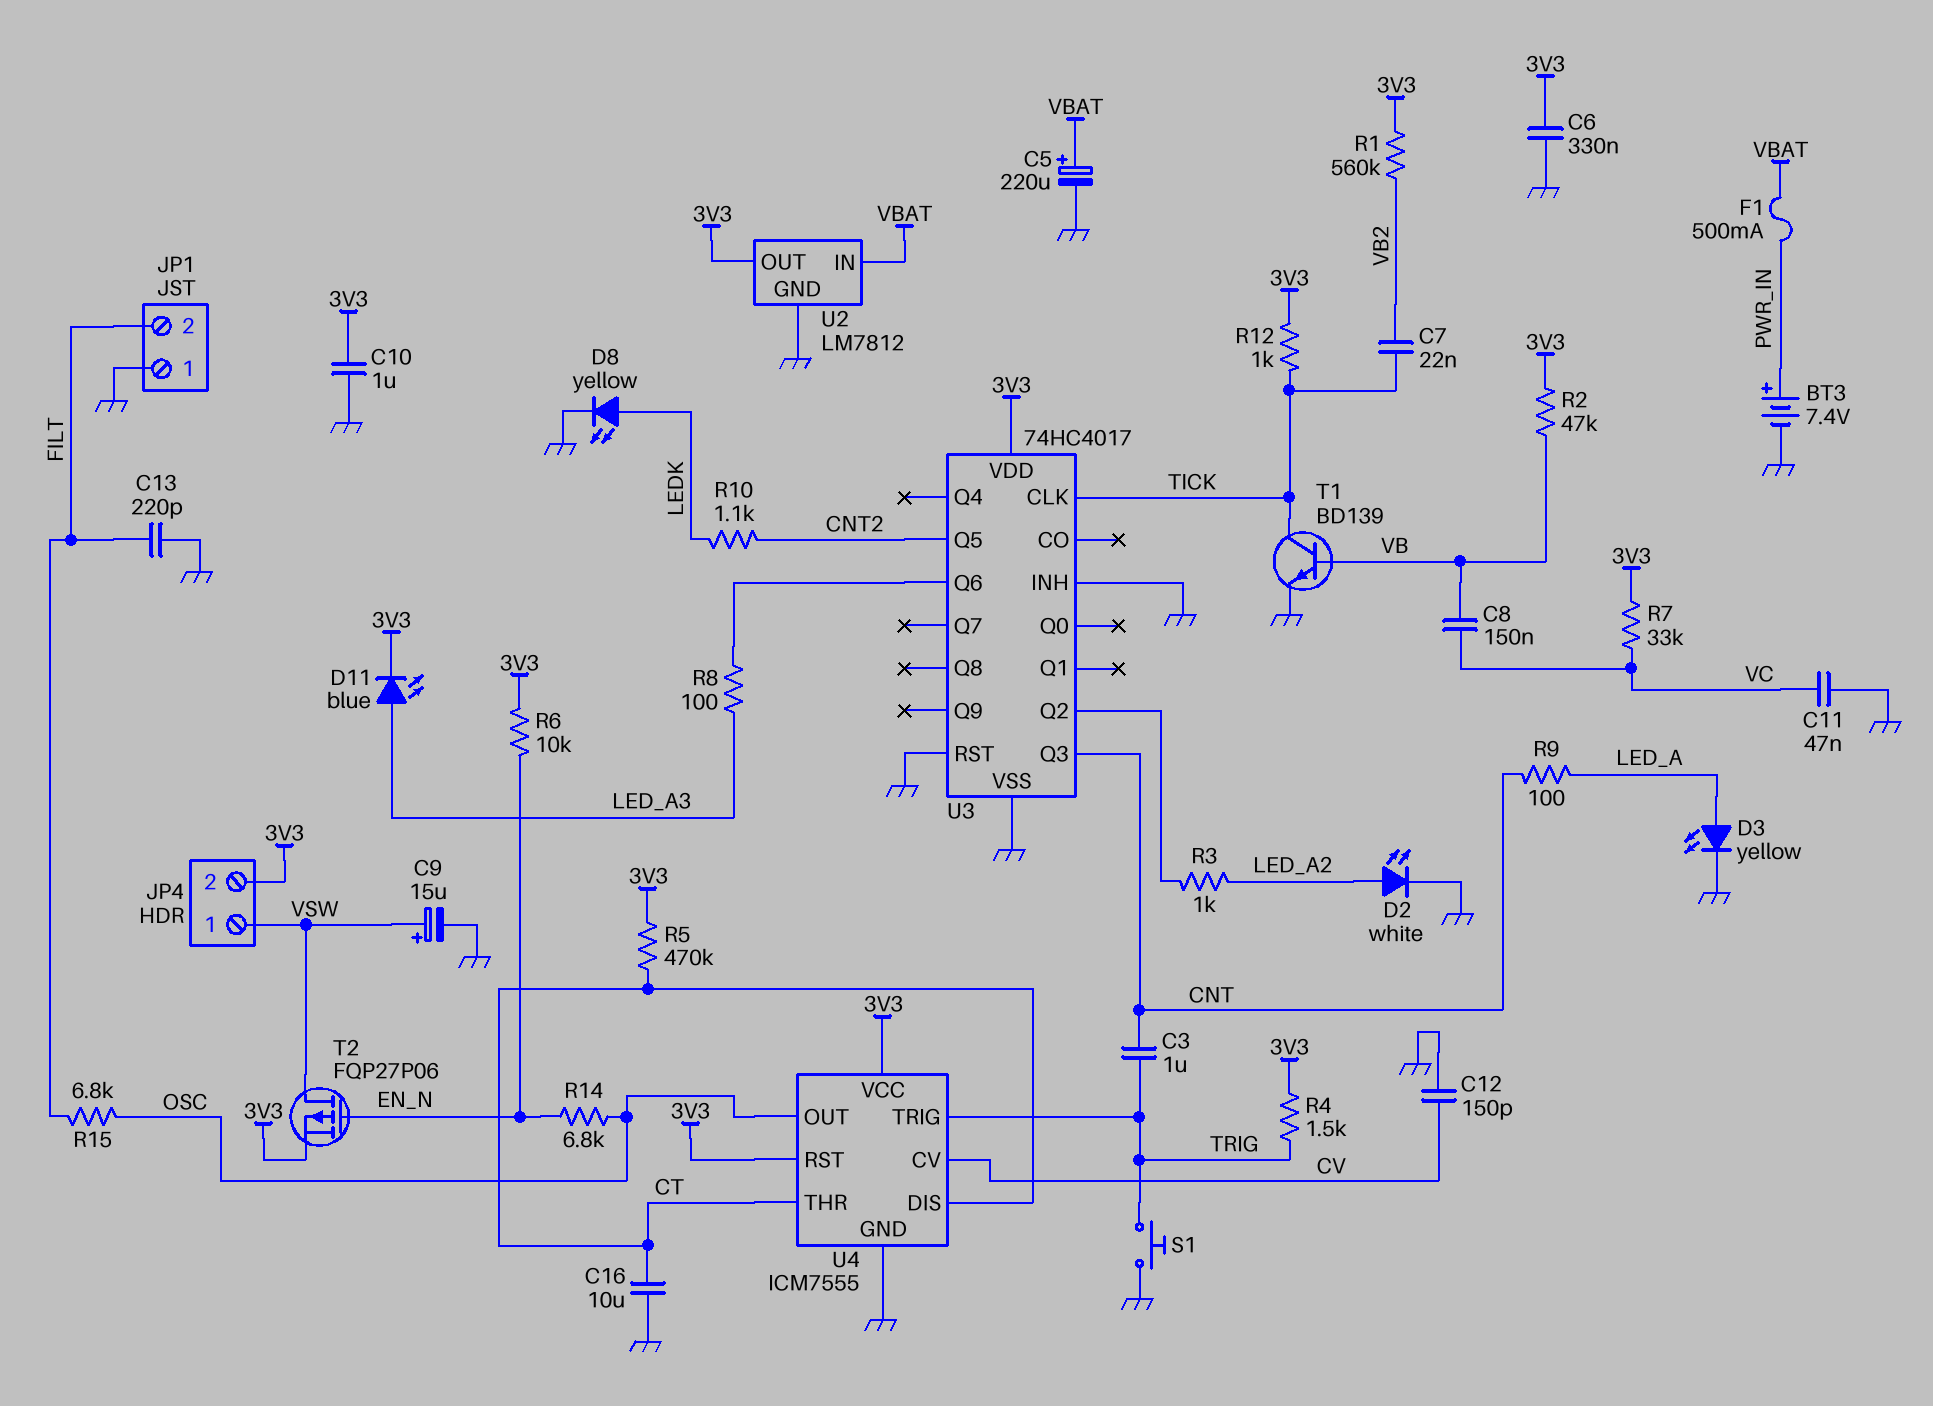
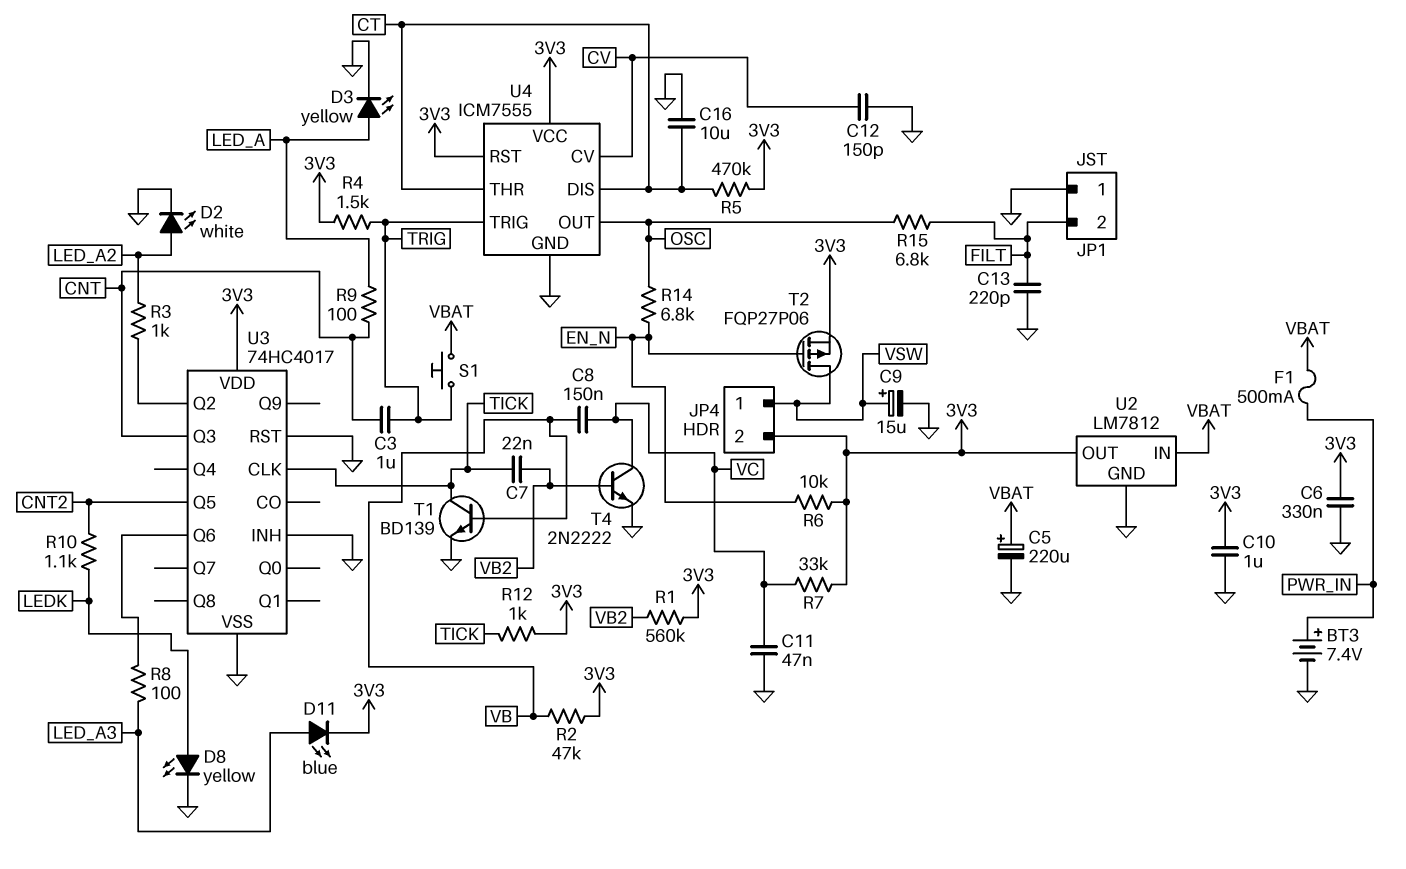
S1: button (GND, TRIG) -> button (TRIG, VBAT)
T4: none -> NPN 2N2222 (B VB2, C VC, E GND)

